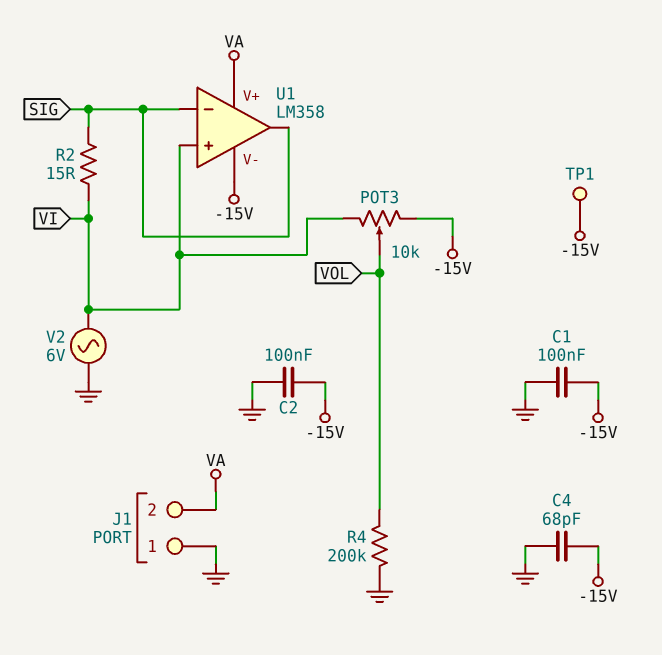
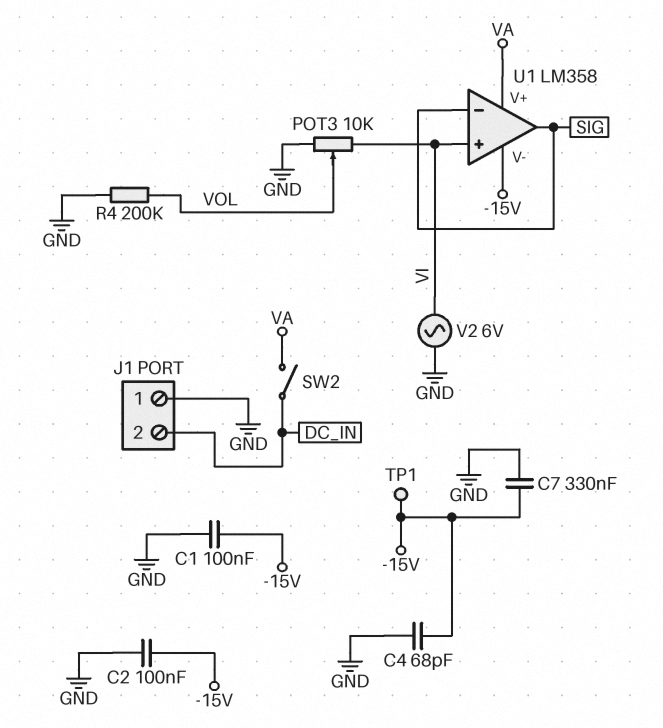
C7: none -> 330nF (-15V, GND)
J1 pin 2: VA -> DC_IN
POT3: 10k (-15V, VI, wiper VOL) -> 10k (GND, VI, wiper VOL)
R2: 15 (SIG, VI) -> none
SW2: none -> switch (DC_IN, VA)

